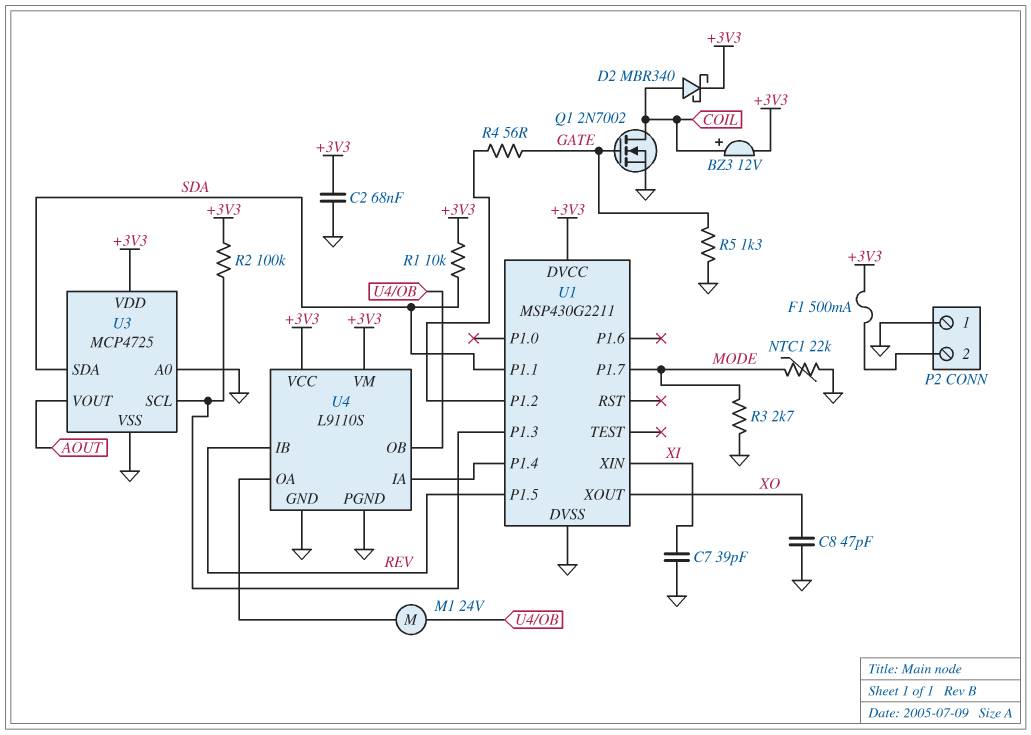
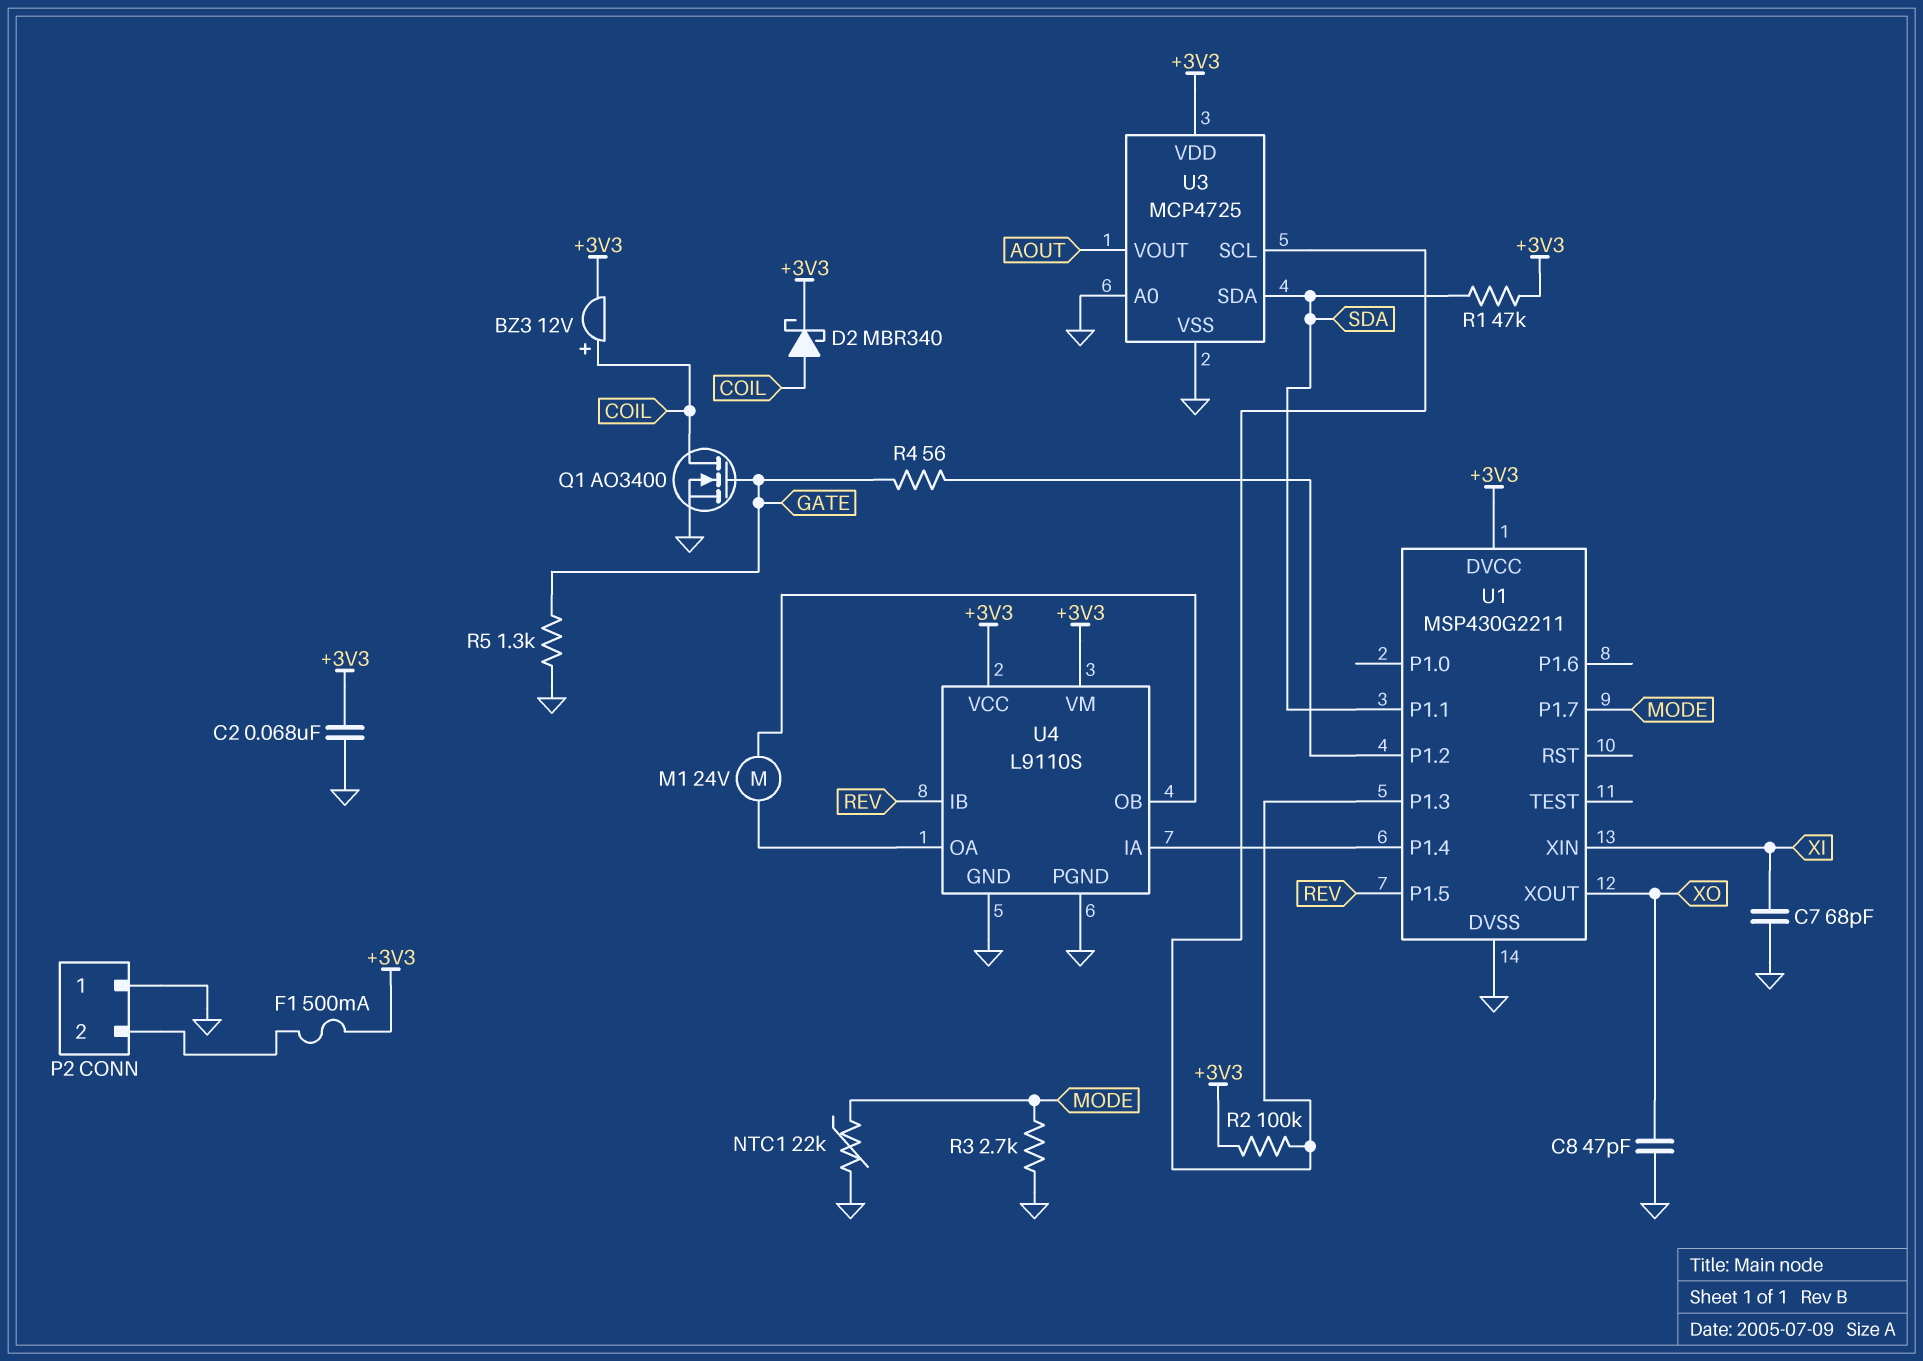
C7: 39pF (GND, XI) -> 68pF (GND, XI)
Q1: NMOS 2N7002 (G GATE, D COIL, S GND) -> NMOS AO3400 (G GATE, D COIL, S GND)
R1: 10k (+3V3, SDA) -> 47k (+3V3, SDA)

